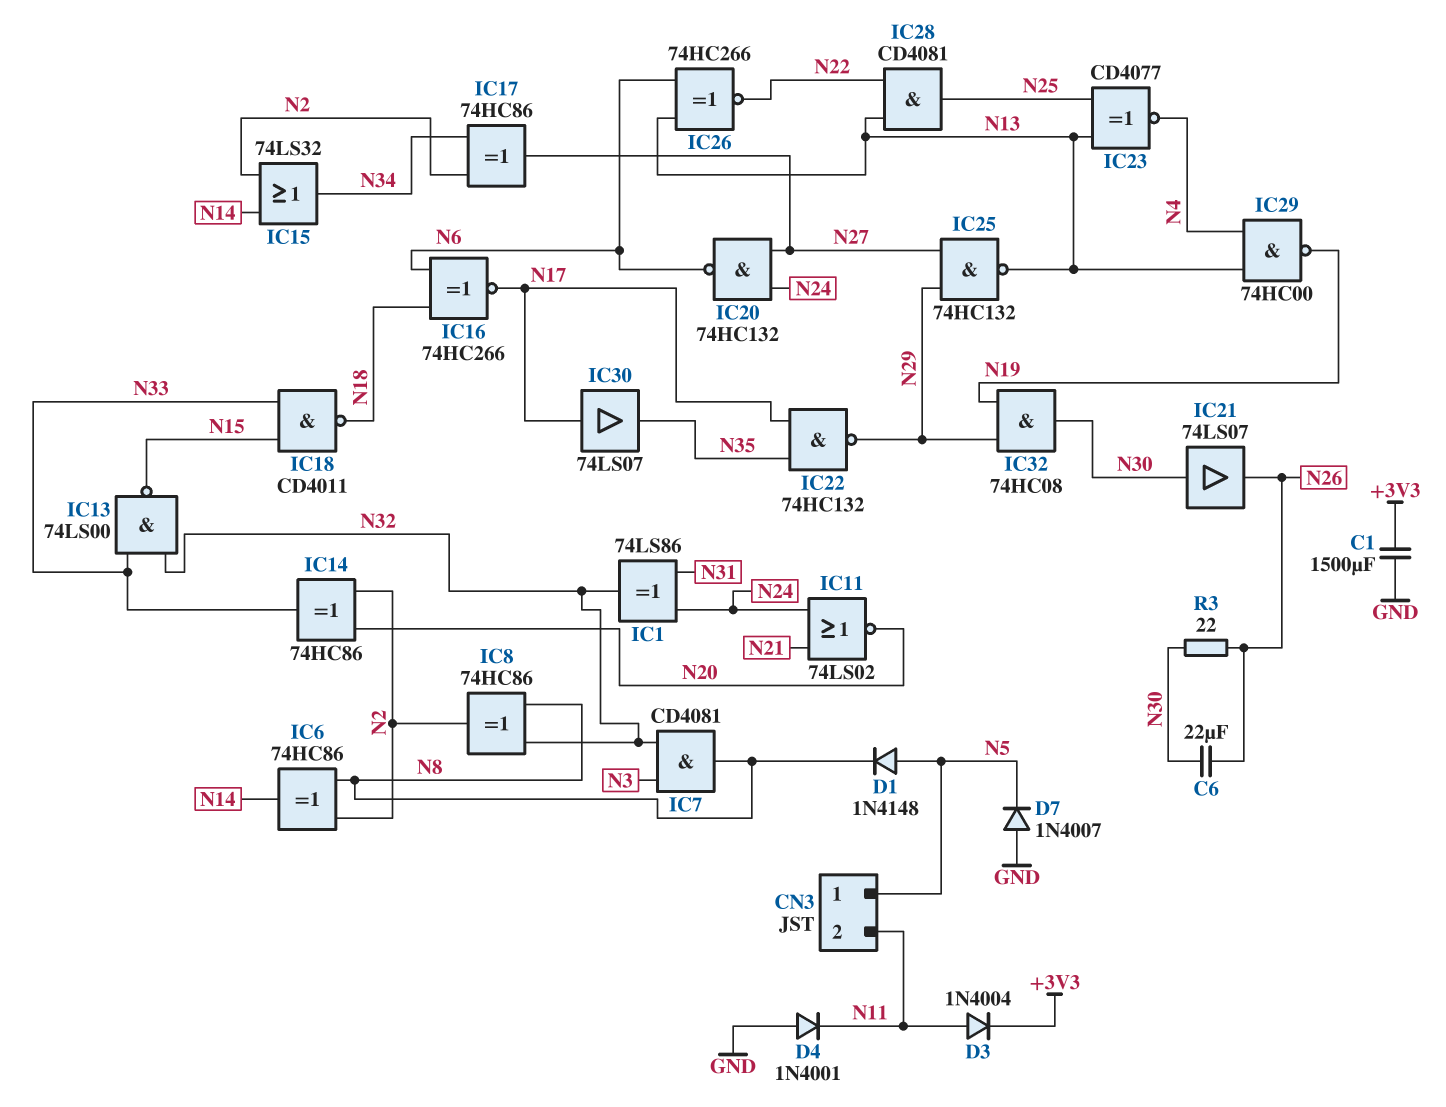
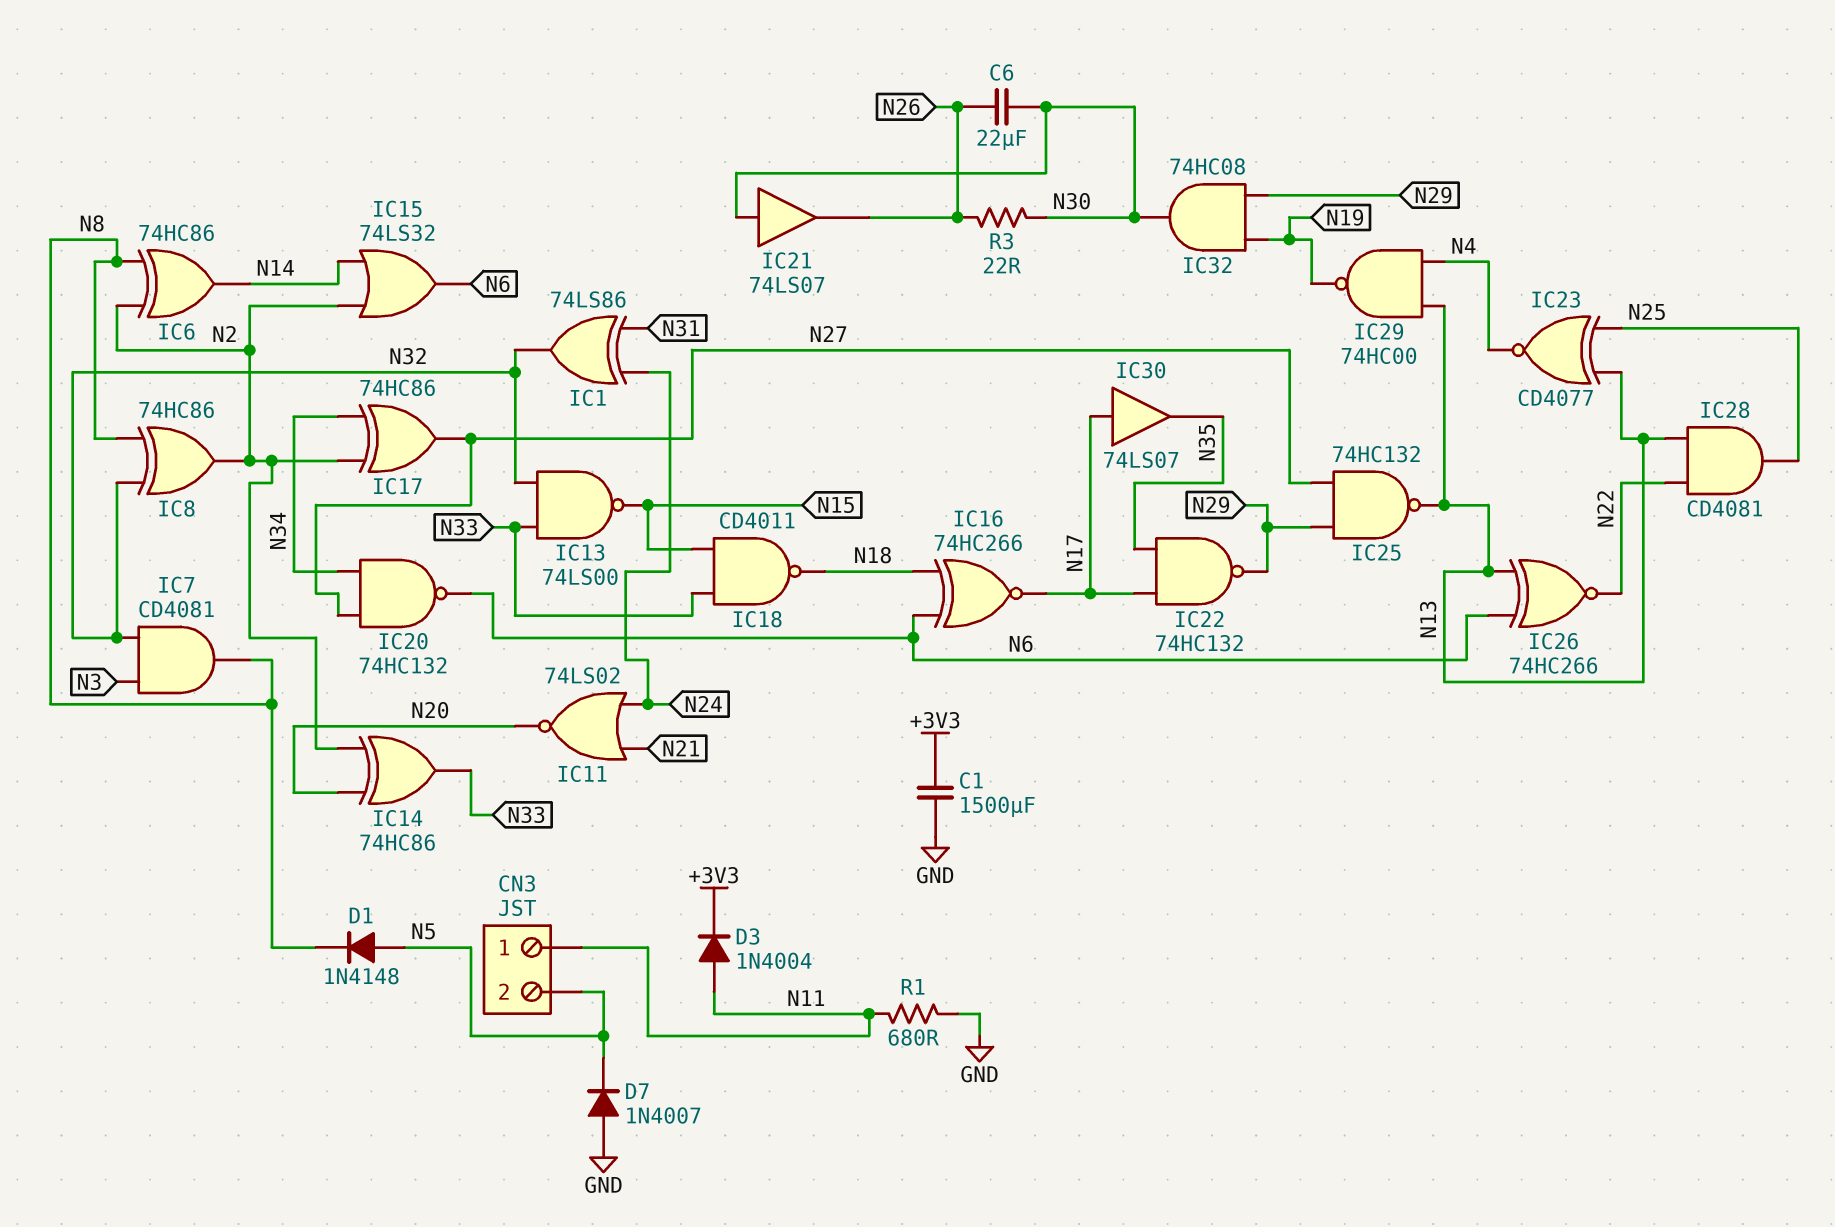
CN3 pin 1: N5 -> N11
CN3 pin 2: N11 -> N5
D4: diode 1N4001 (A GND, K N11) -> none
IC15: OR 74LS32 (in N2, in N14, out N34) -> OR 74LS32 (in N2, in N14, out N6)
IC20: NAND 74HC132 (in N24, in N27, out N6) -> NAND 74HC132 (in N27, in N34, out N6)
R1: none -> 680 (GND, N11)

